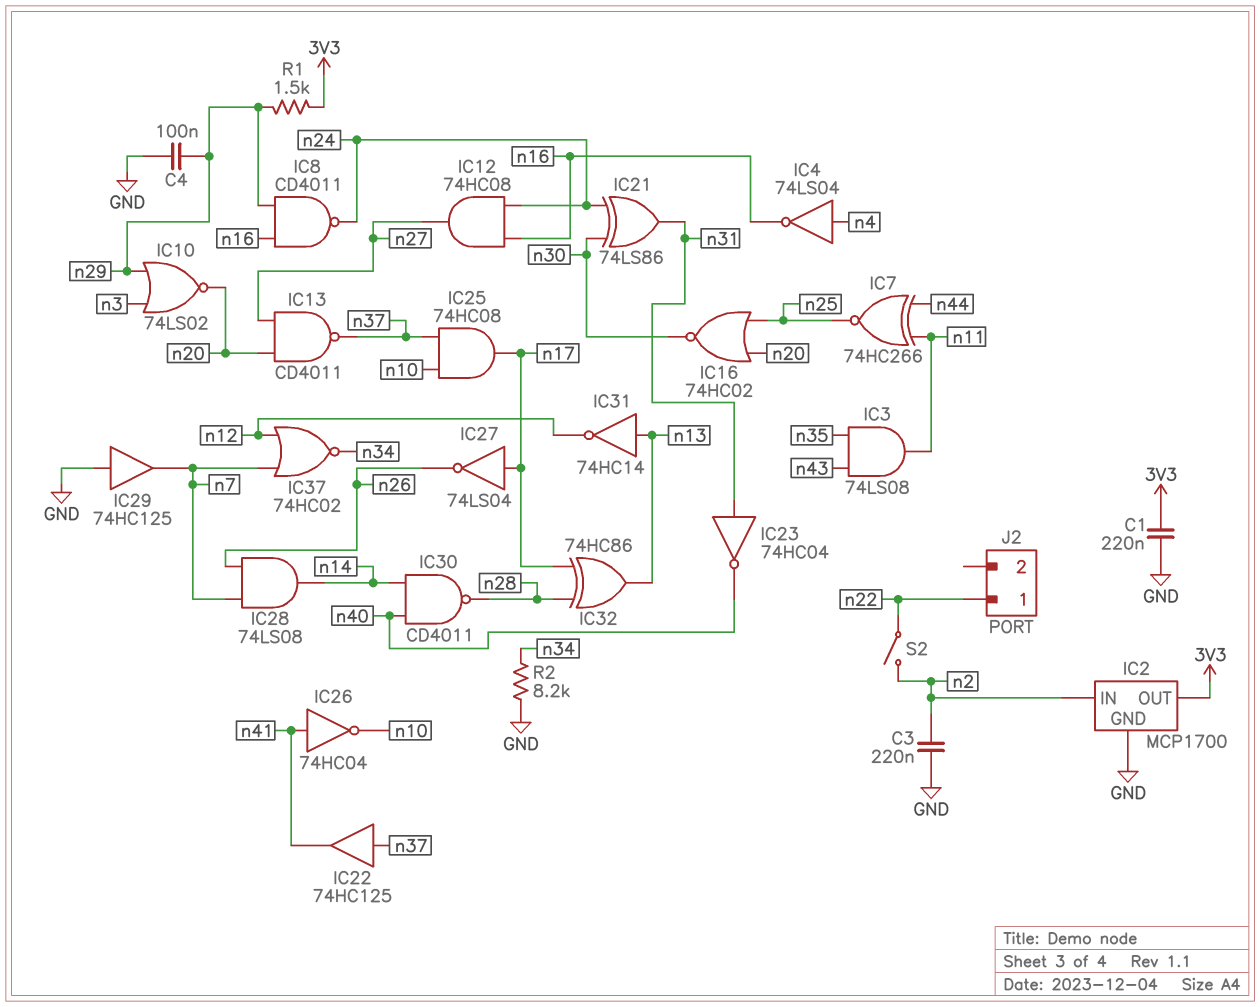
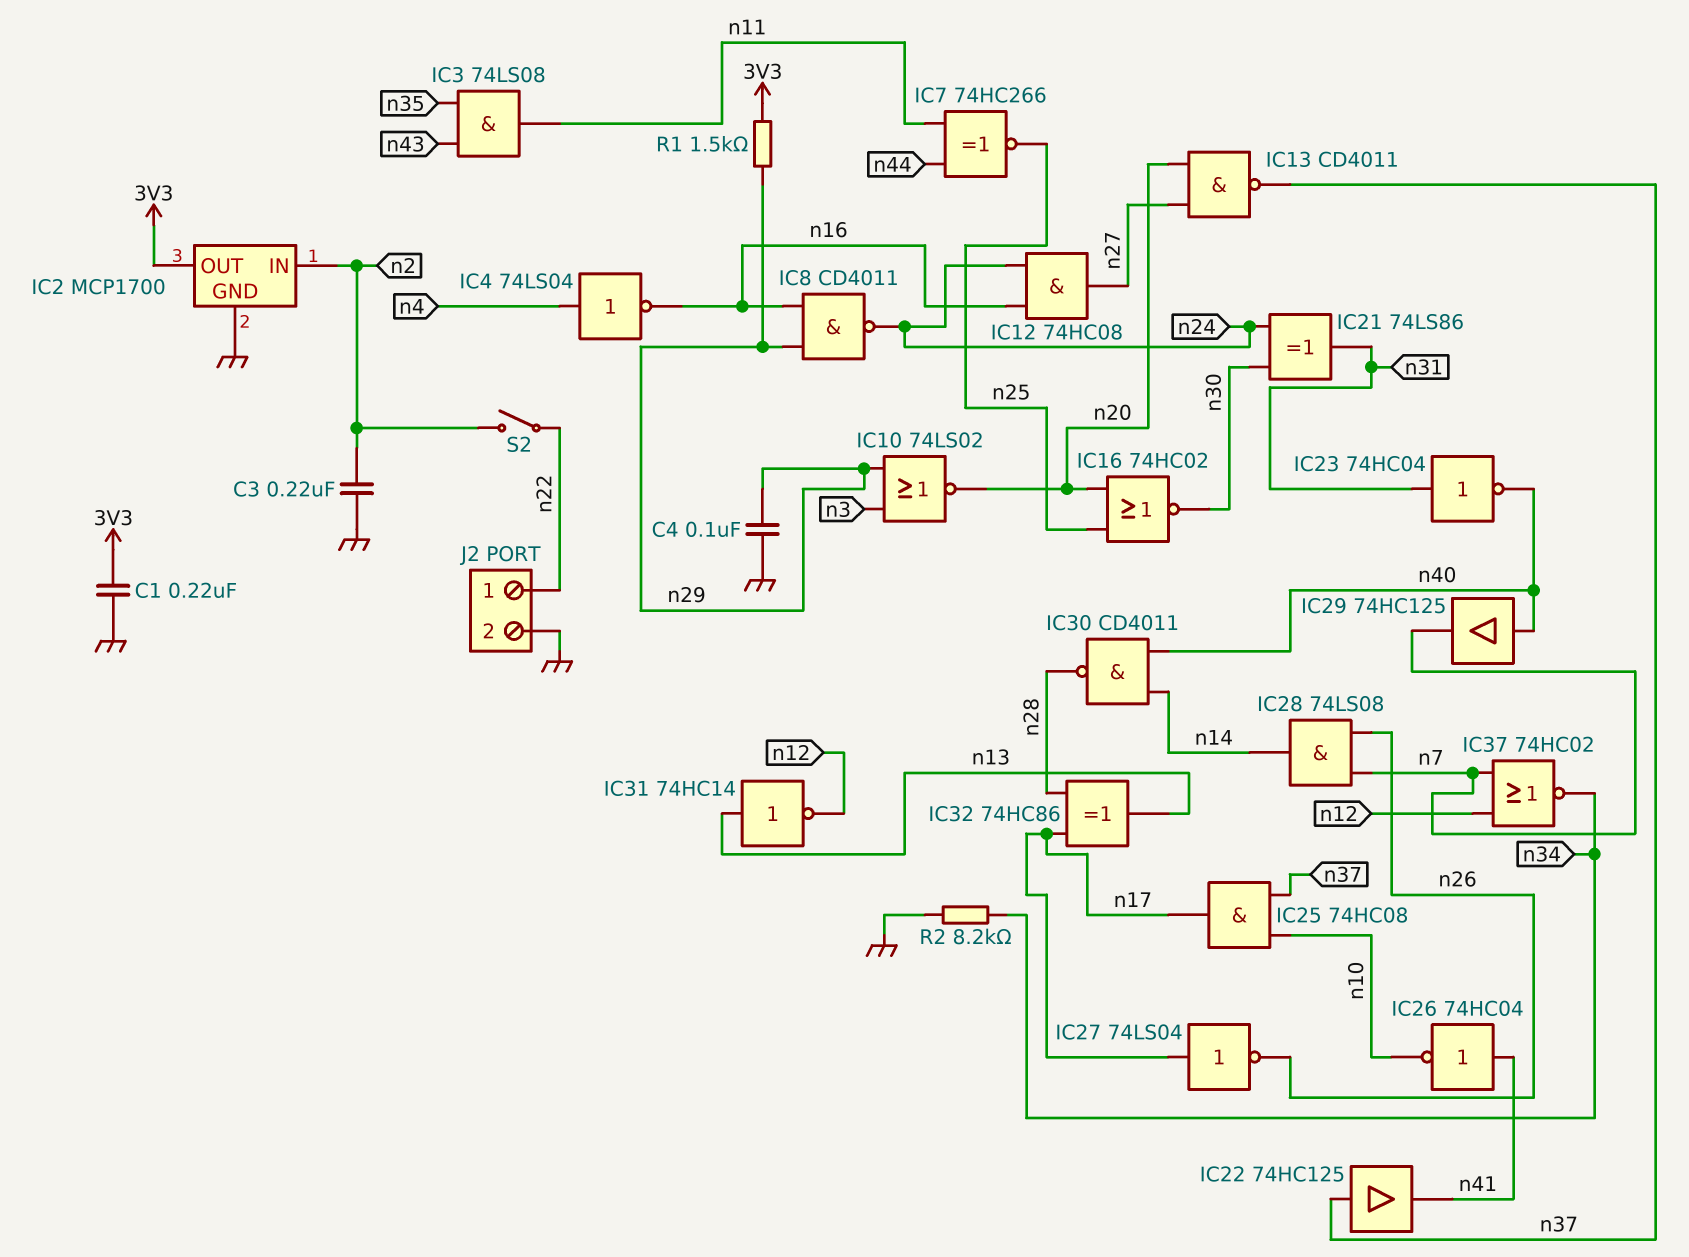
IC29: buffer 74HC125 (in GND, out n7) -> buffer 74HC125 (in n40, out n7)
J2 pin 2: none -> GND

